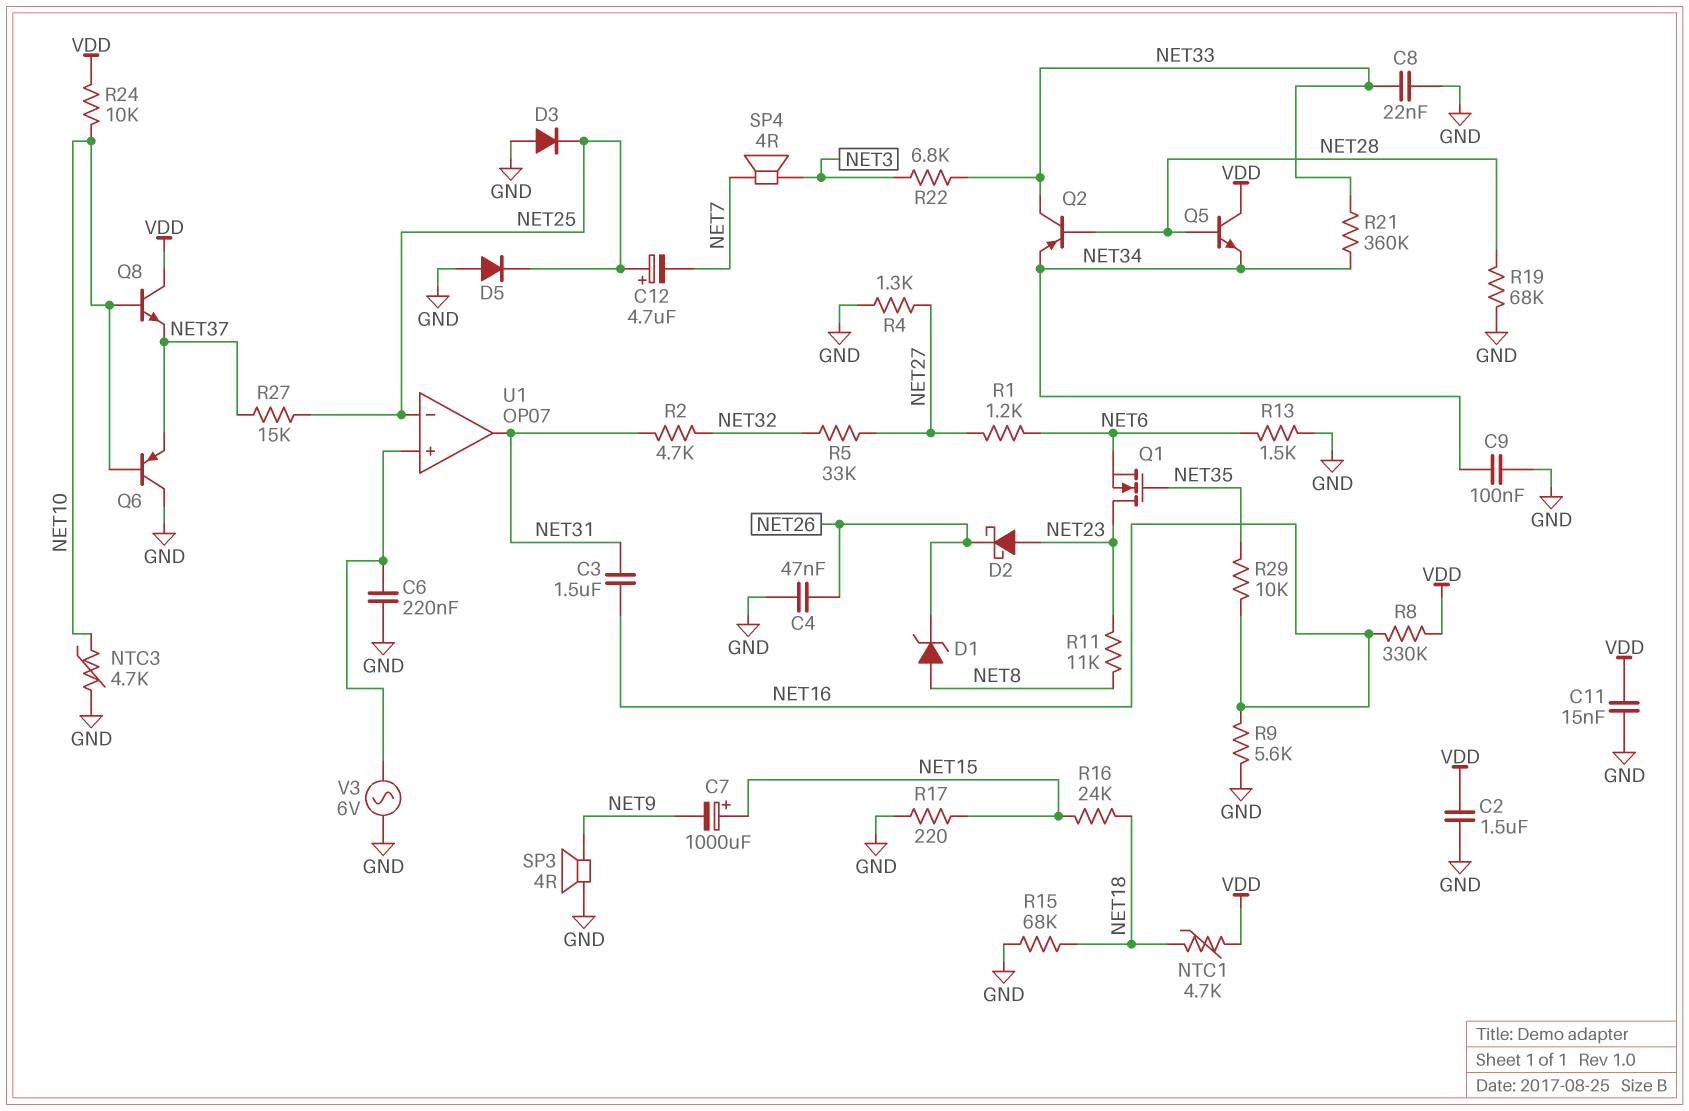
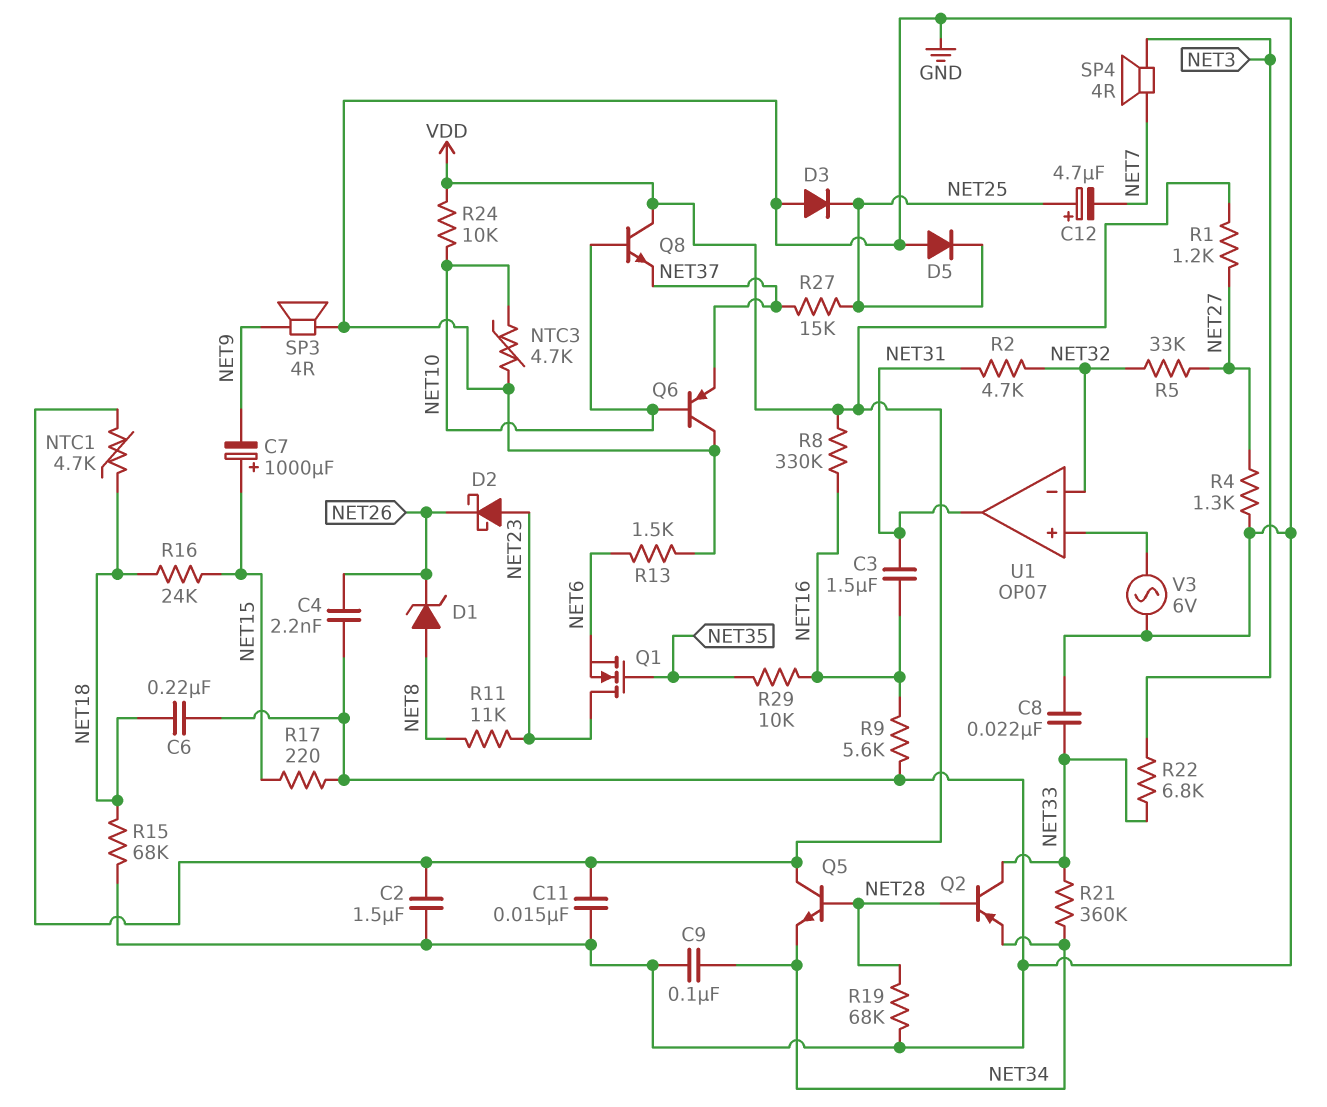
C4: 47nF (GND, NET26) -> 2.2nF (GND, NET26)
C6: 220nF (GND, U1/in+) -> 220nF (GND, NET18)
R1: 1.2k (NET6, NET27) -> 1.2k (NET27, VDD)
U1 pin in-: NET25 -> NET32

